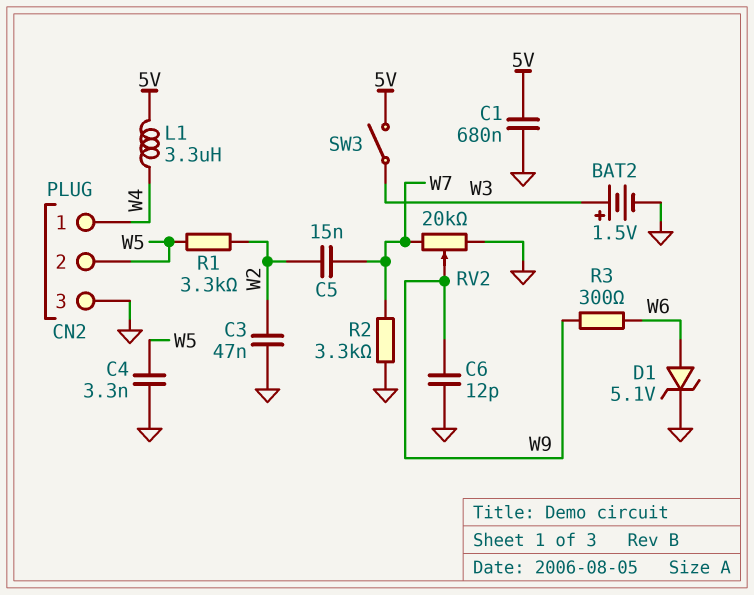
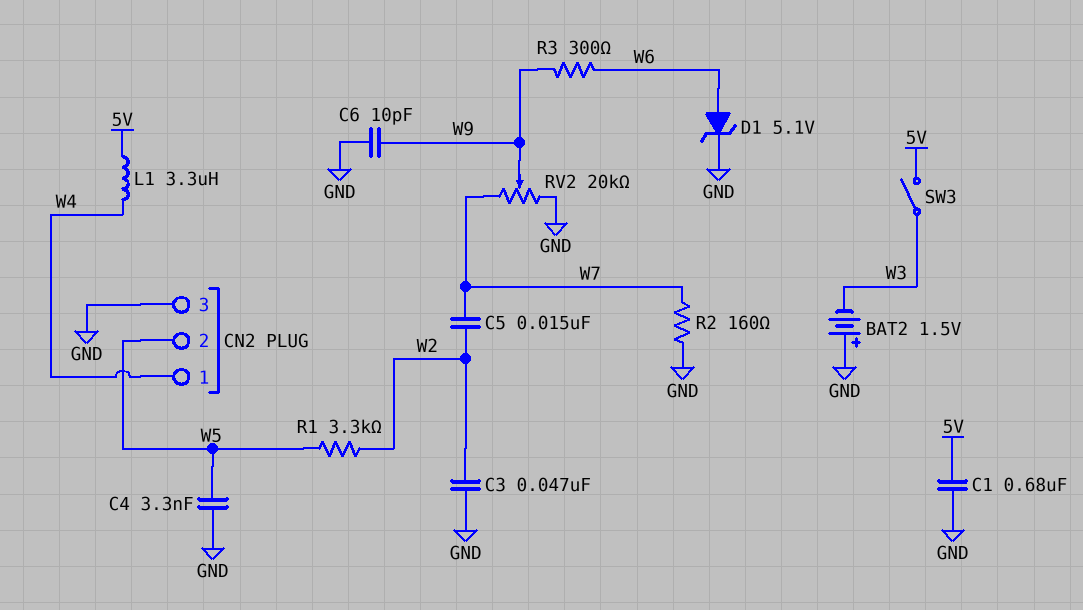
BAT2: 1.5V (plus W3, minus GND) -> 1.5V (plus GND, minus W3)
C6: 12pF (GND, W9) -> 10pF (GND, W9)
R2: 3.3k (GND, W7) -> 160 (GND, W7)

